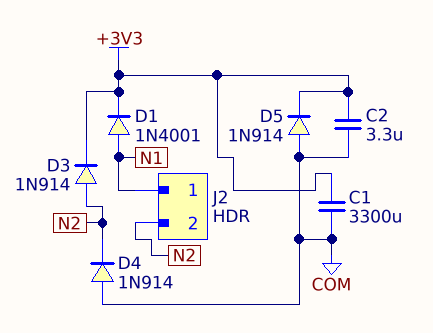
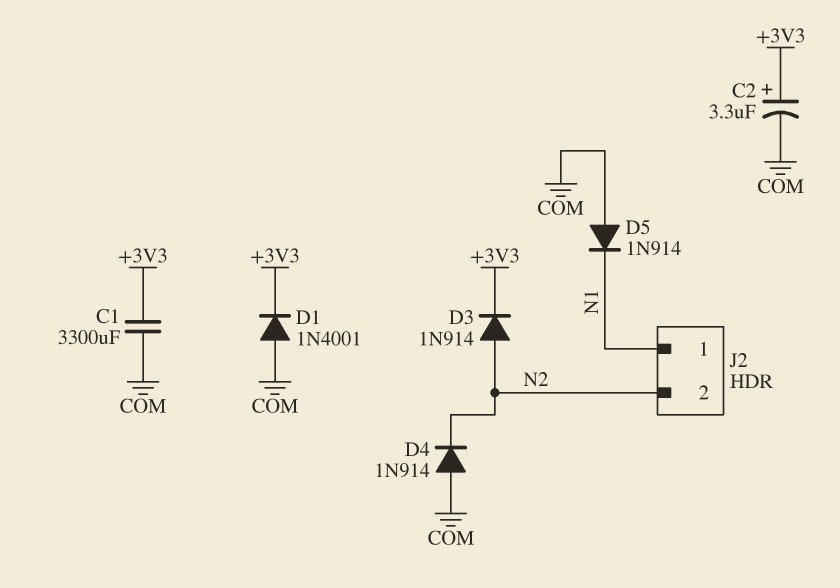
C2: 3.3uF (+3V3, COM) -> 3.3uF (plus +3V3, minus COM)
D1: diode 1N4001 (A N1, K +3V3) -> diode 1N4001 (A COM, K +3V3)
D5: diode 1N914 (A COM, K +3V3) -> diode 1N914 (A COM, K N1)

